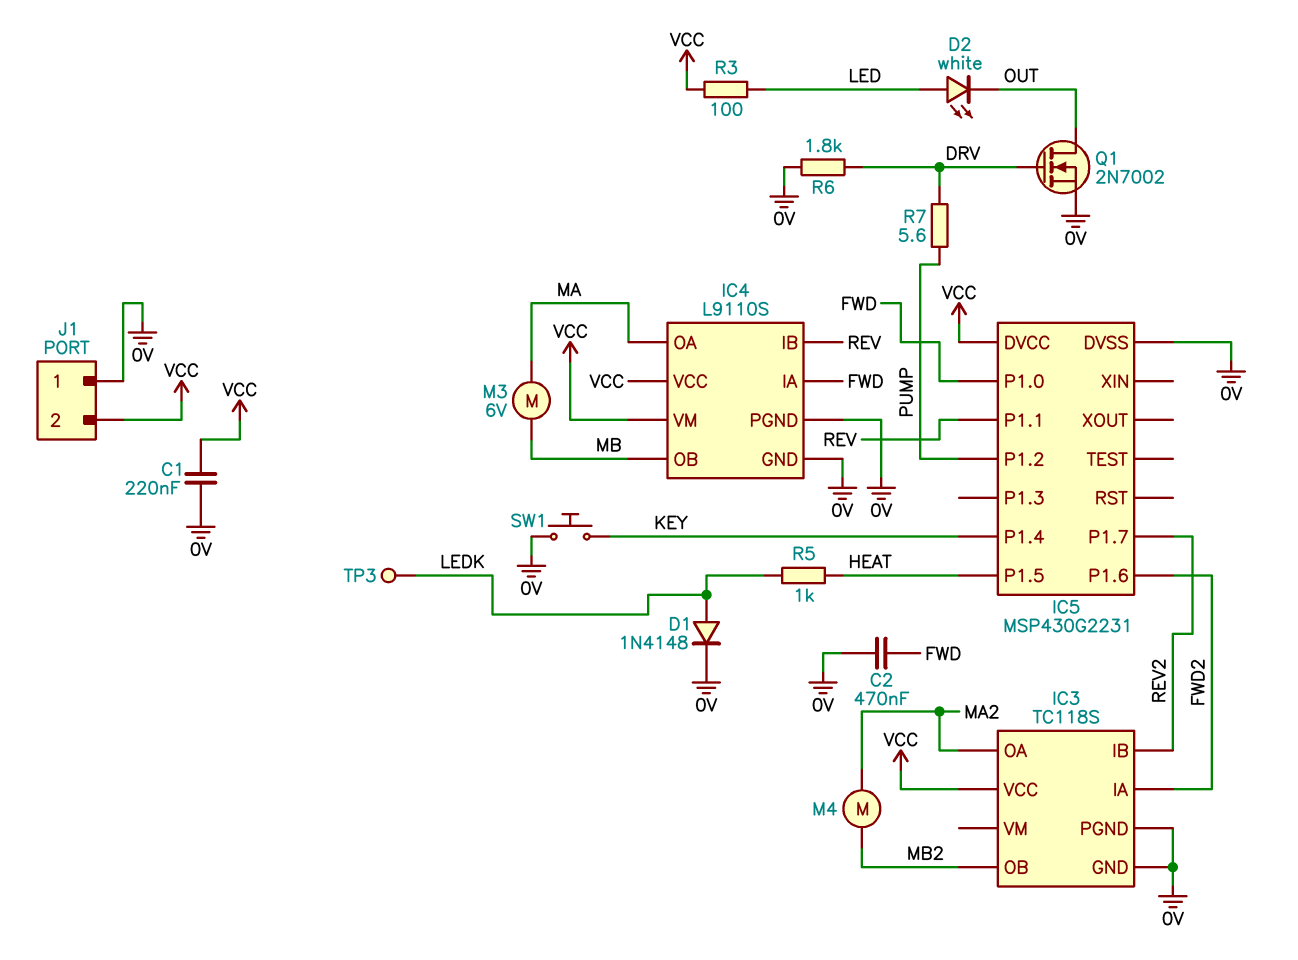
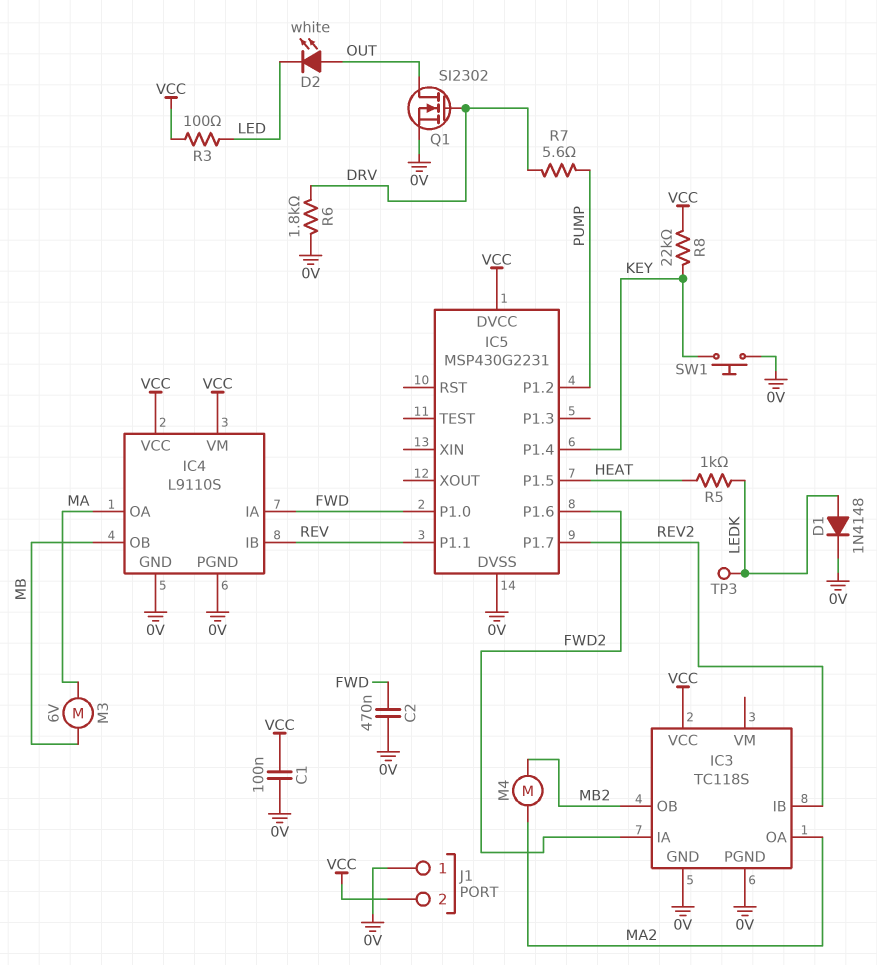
C1: 220nF (0V, VCC) -> 100nF (0V, VCC)
D2: LED white (A LED, K OUT) -> LED white (A OUT, K LED)
Q1: NMOS 2N7002 (G DRV, D OUT, S 0V) -> NMOS SI2302 (G DRV, D OUT, S 0V)
R8: none -> 22k (KEY, VCC)

